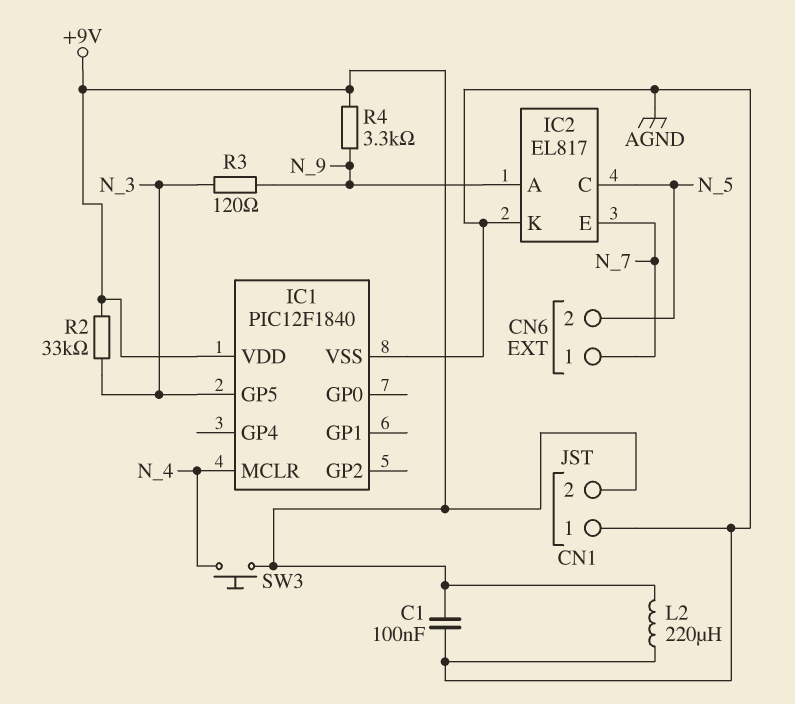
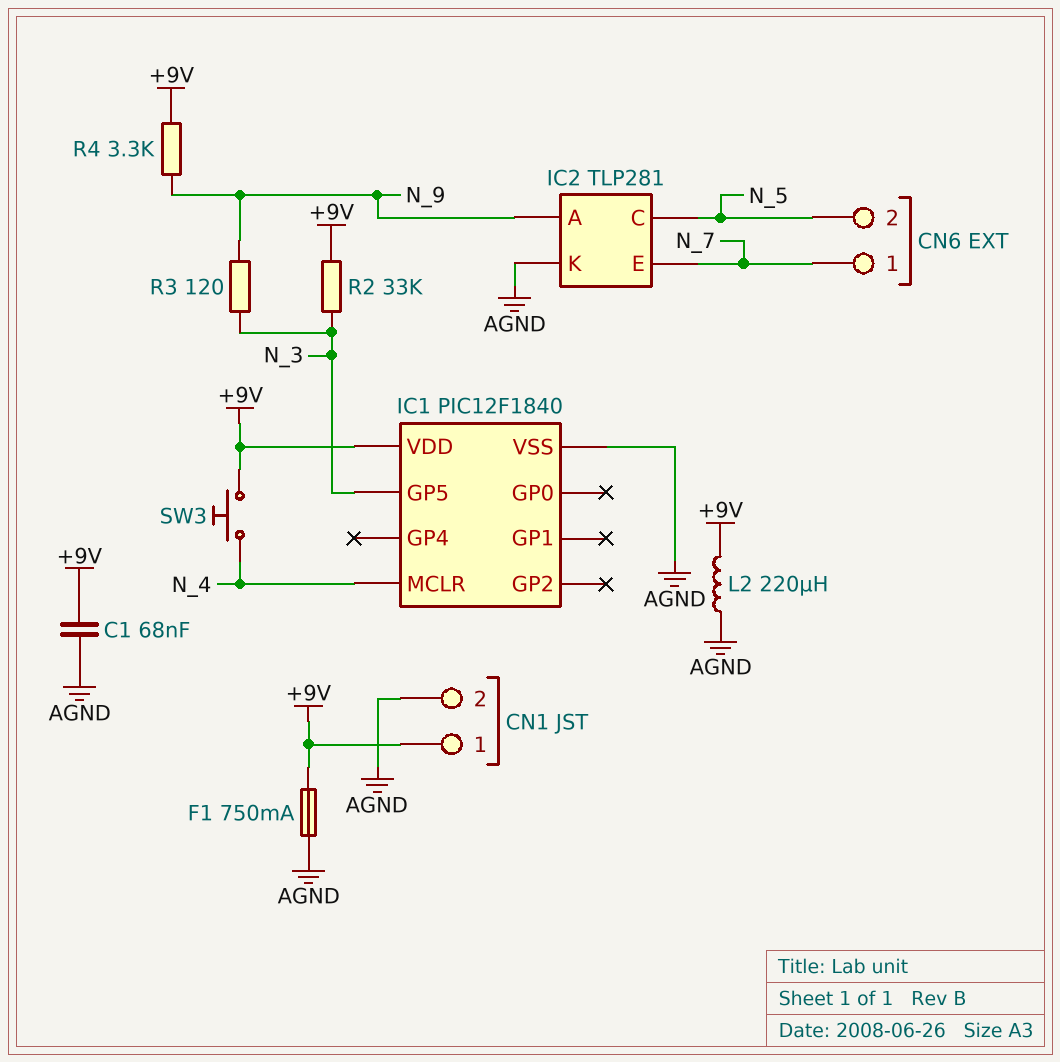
C1: 100nF (+9V, AGND) -> 68nF (+9V, AGND)
CN1 pin 1: AGND -> +9V
CN1 pin 2: +9V -> AGND
F1: none -> 750mA (+9V, AGND)
IC2: EL817 -> TLP281

